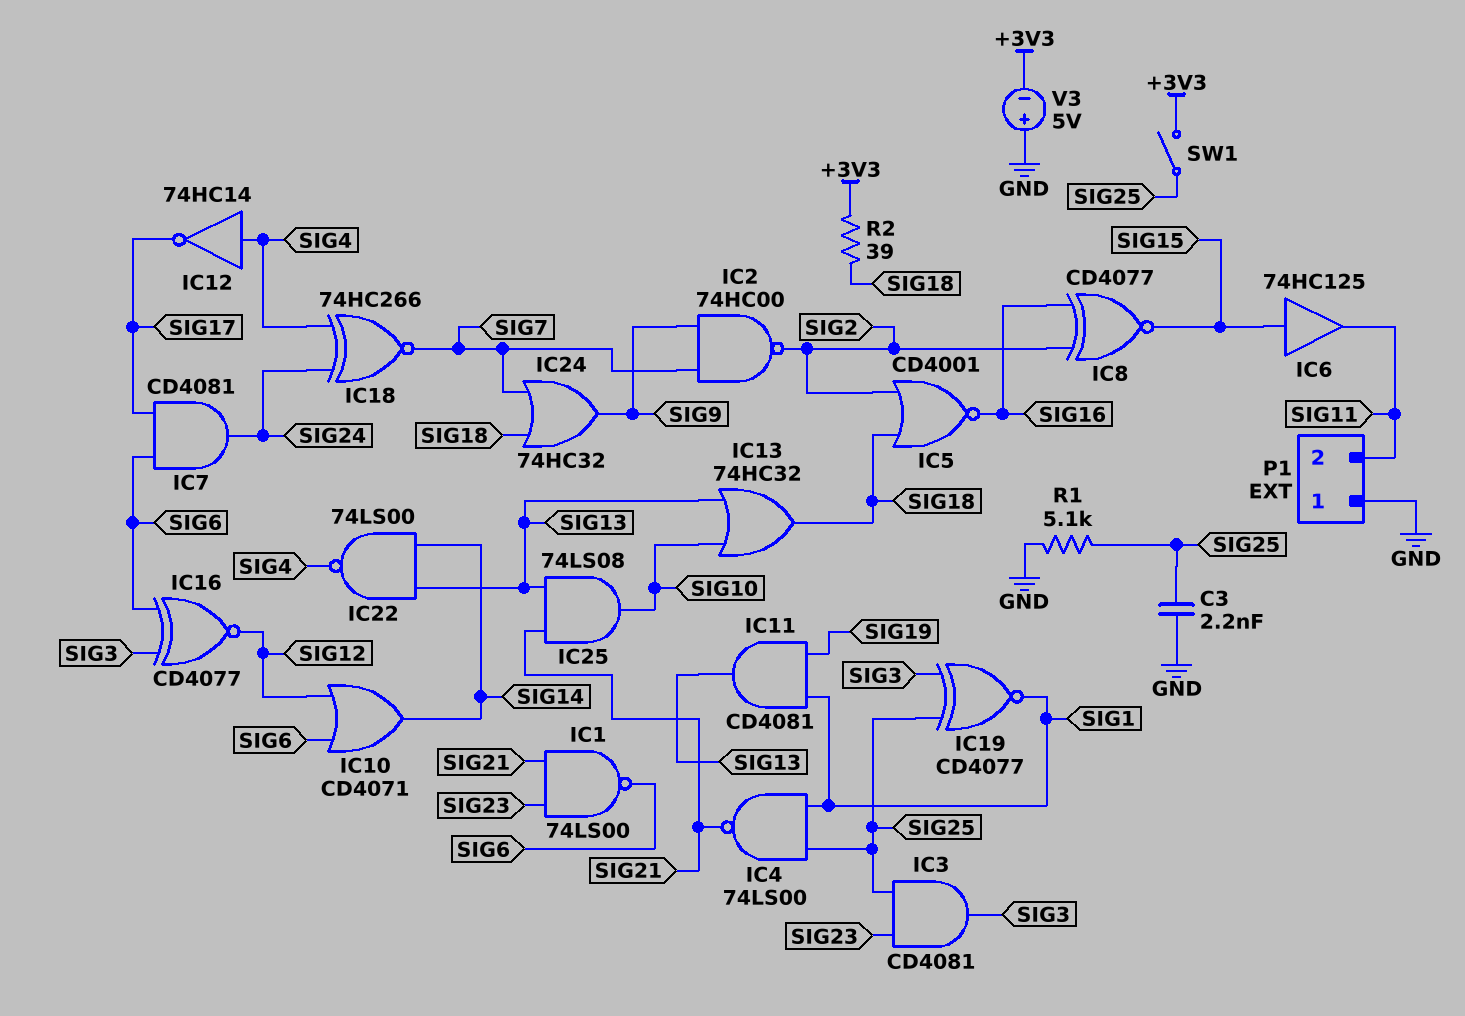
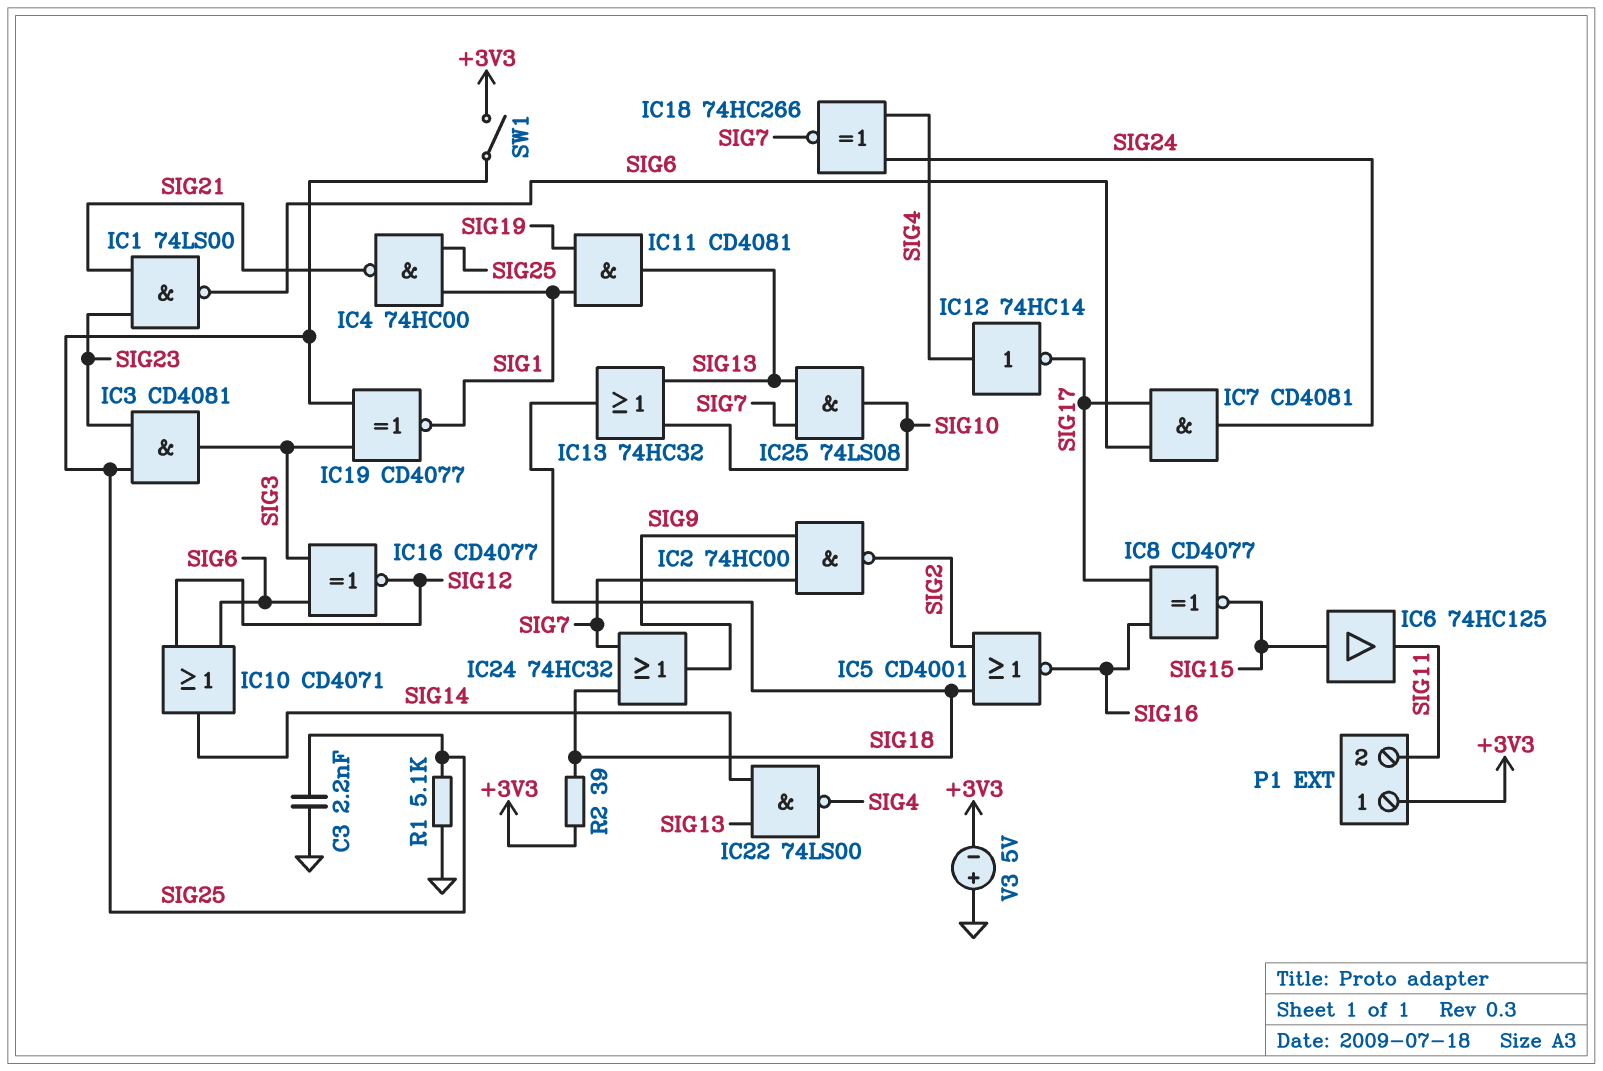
IC4: NAND 74LS00 (in SIG1, in SIG25, out SIG21) -> NAND 74HC00 (in SIG1, in SIG25, out SIG21)
IC8: XNOR CD4077 (in SIG2, in SIG16, out SIG15) -> XNOR CD4077 (in SIG16, in SIG17, out SIG15)
IC25: AND 74LS08 (in SIG13, in SIG21, out SIG10) -> AND 74LS08 (in SIG7, in SIG13, out SIG10)
P1 pin 1: GND -> +3V3

